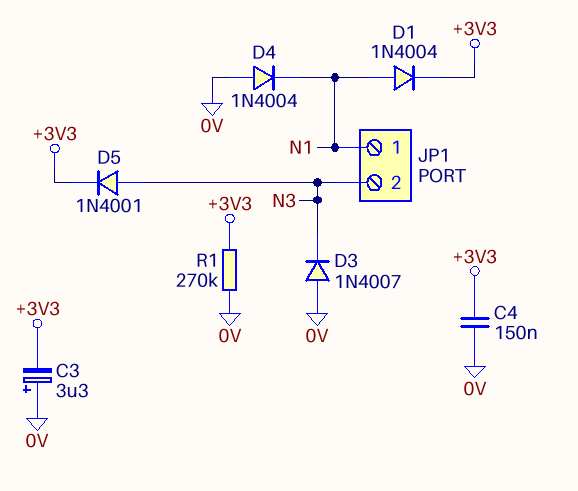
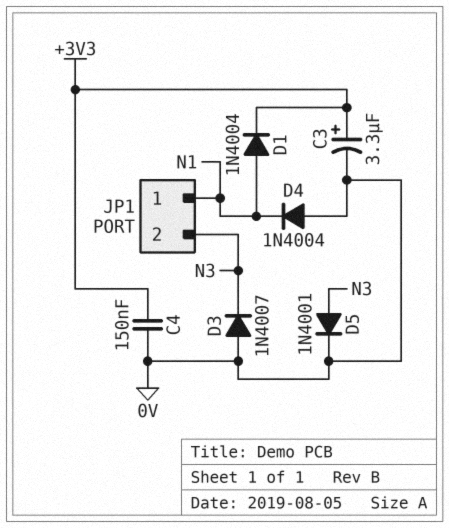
C3: 3.3uF (plus 0V, minus +3V3) -> 3.3uF (plus +3V3, minus 0V)
D5: diode 1N4001 (A N3, K +3V3) -> diode 1N4001 (A N3, K 0V)
R1: 270k (+3V3, 0V) -> none

